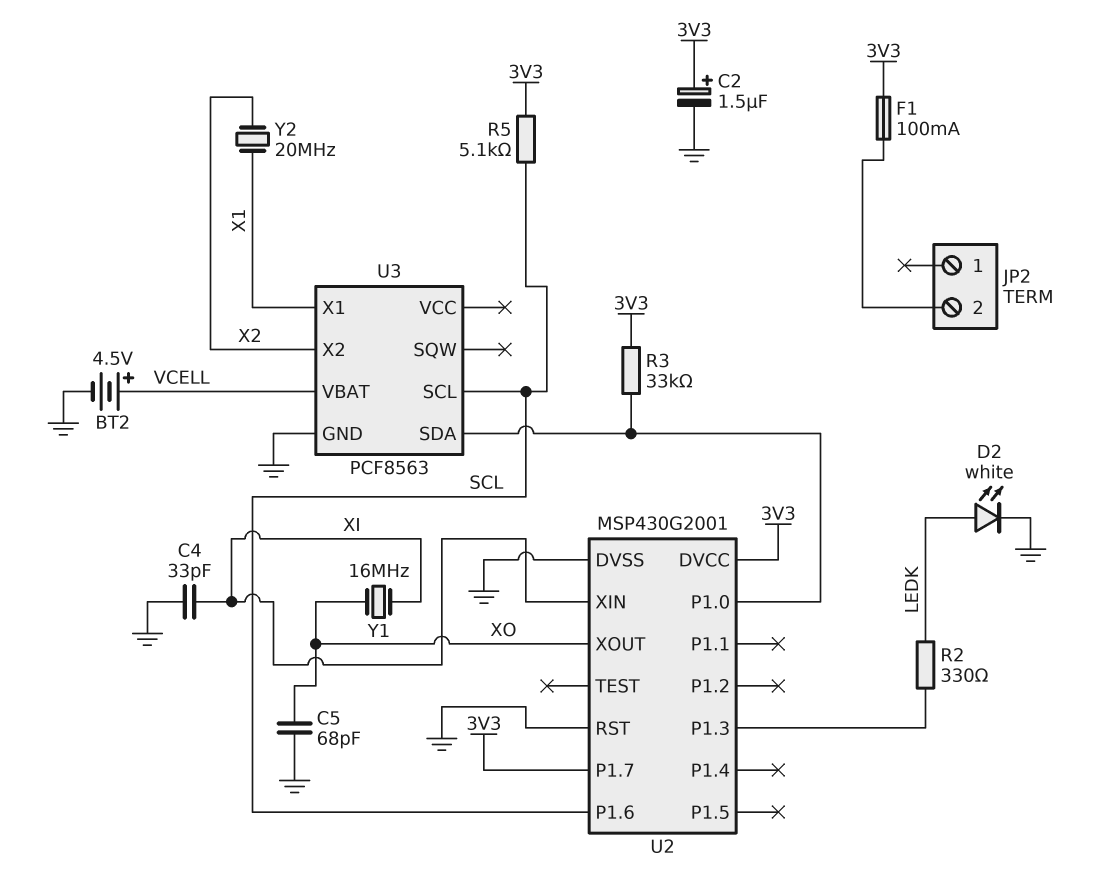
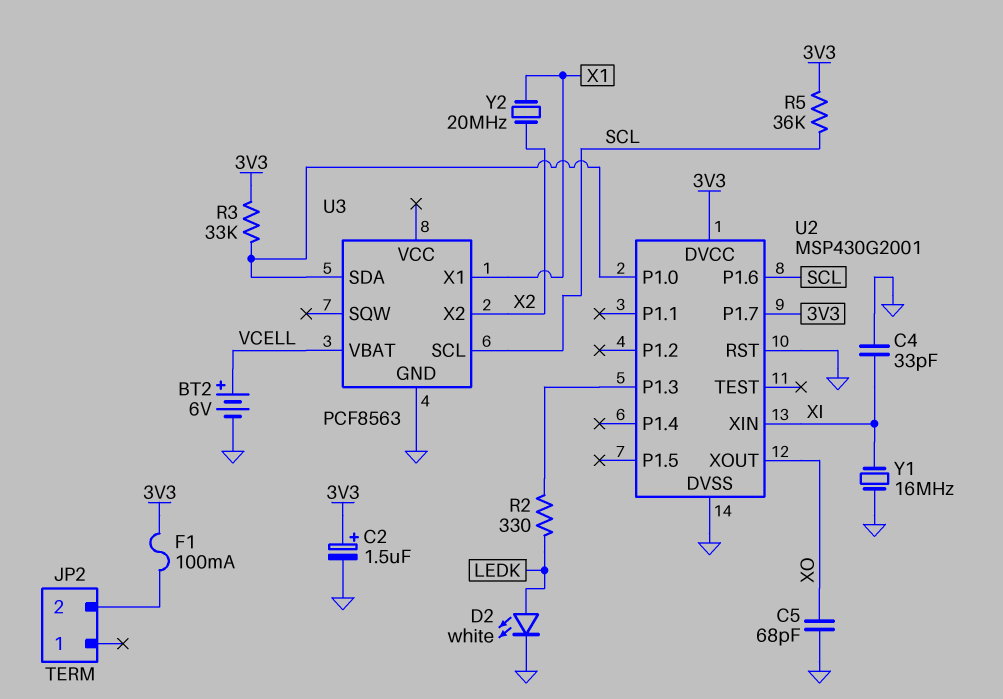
BT2: 4.5V (plus VCELL, minus GND) -> 6V (plus VCELL, minus GND)
R5: 5.1k (3V3, SCL) -> 36k (3V3, SCL)
Y1: 16MHz (XI, XO) -> 16MHz (GND, XI)

